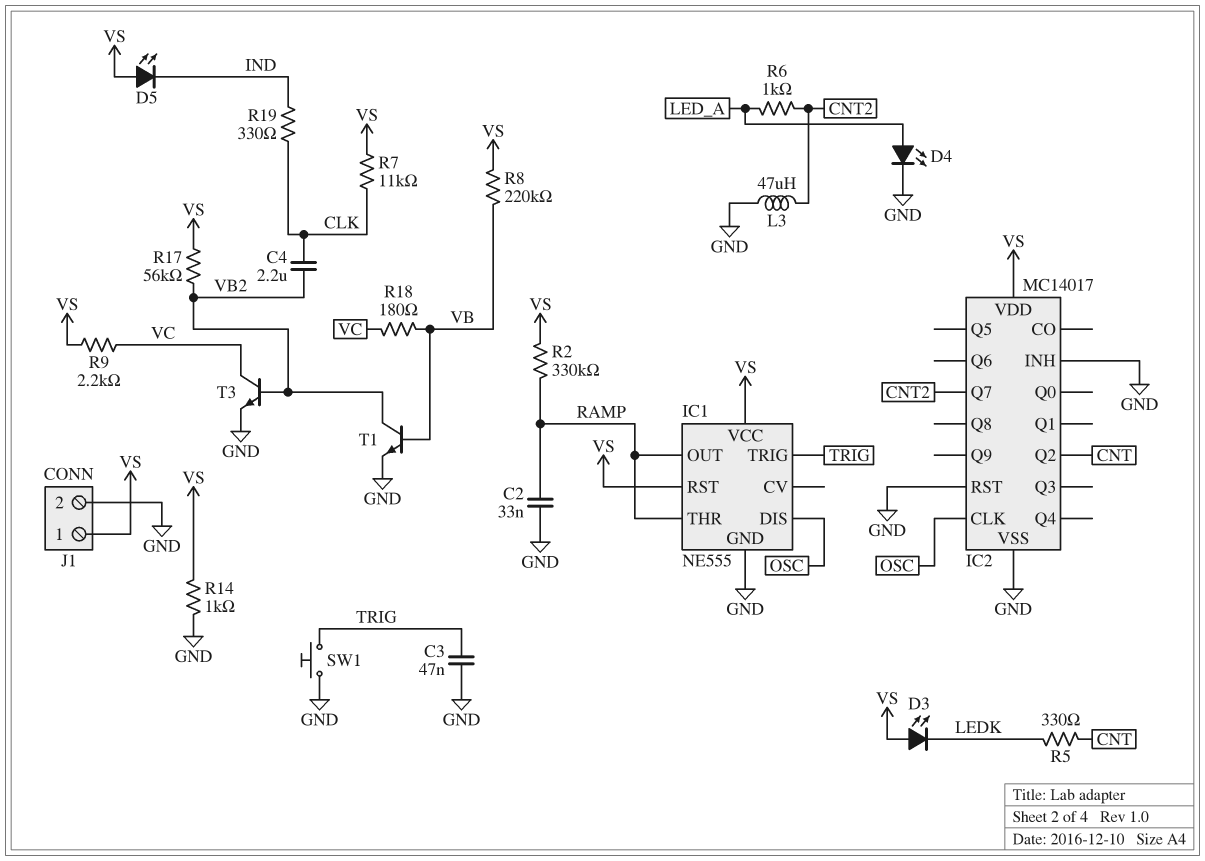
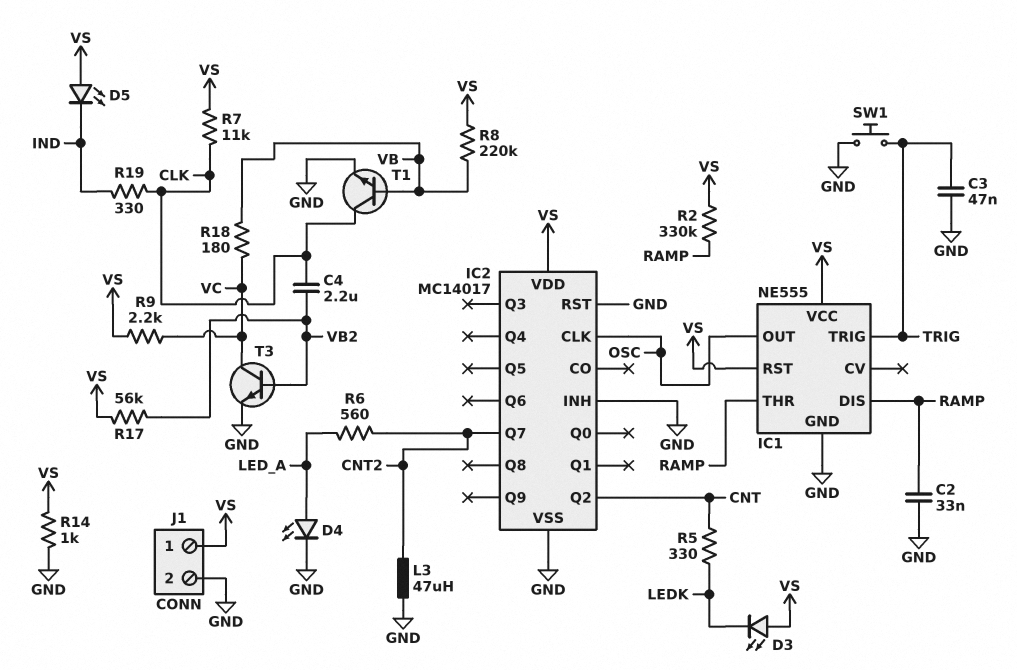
IC1 pin DIS: OSC -> RAMP
IC1 pin OUT: RAMP -> OSC
R6: 1k (CNT2, LED_A) -> 560 (CNT2, LED_A)
T1: NPN (B VB, C VB2, E GND) -> NPN (B VB, C CLK, E GND)

